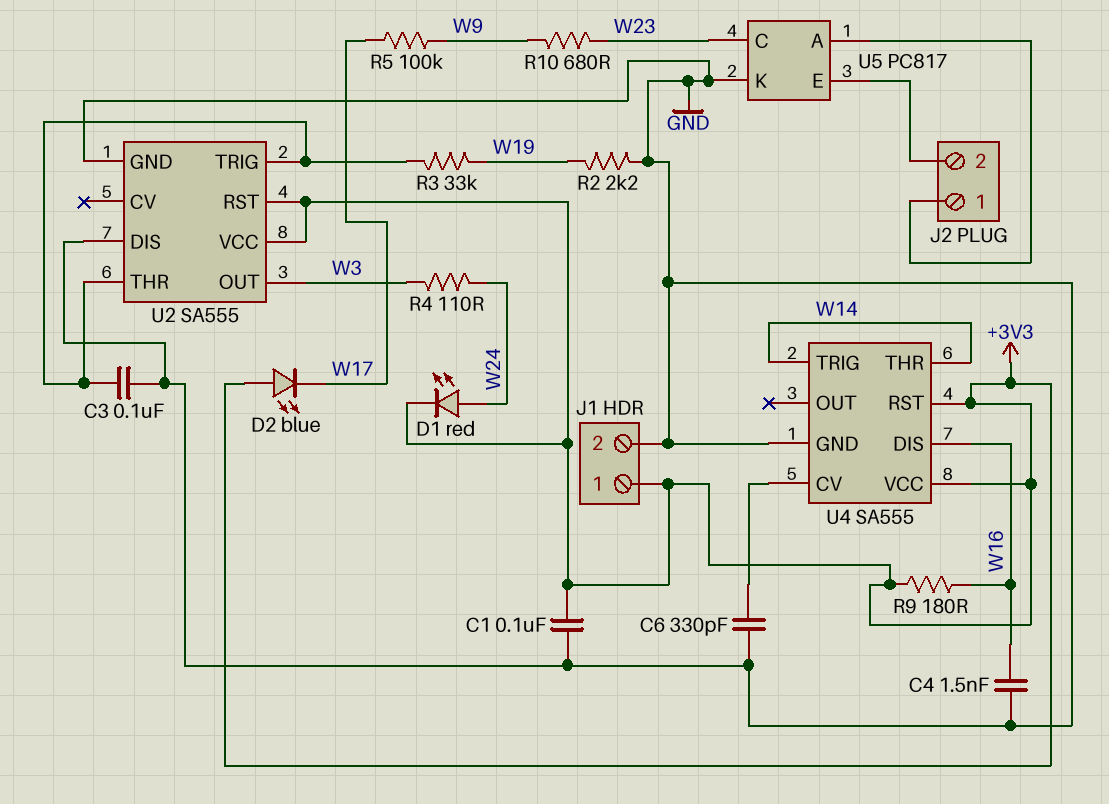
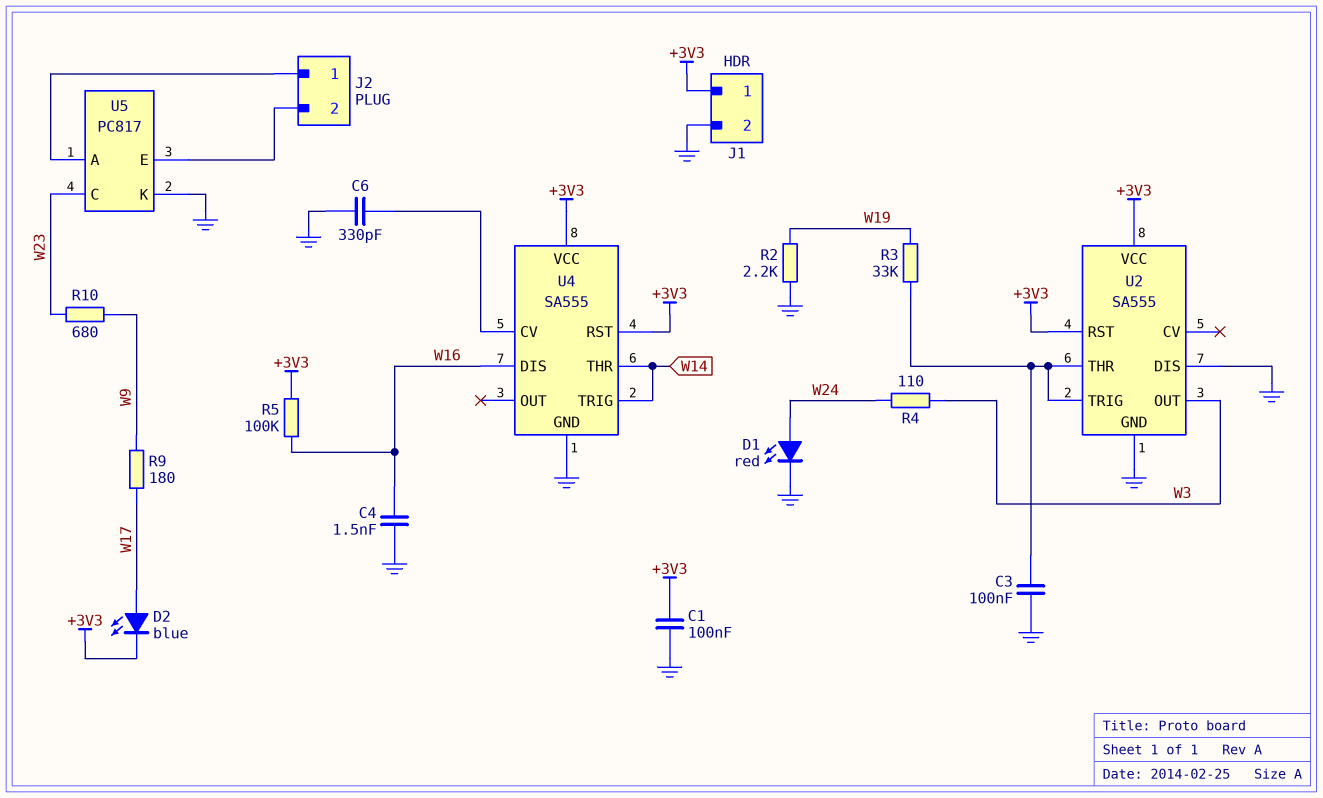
D1: LED red (A W24, K +3V3) -> LED red (A W24, K GND)
D2: LED blue (A +3V3, K W17) -> LED blue (A W17, K +3V3)
R5: 100k (W9, W17) -> 100k (+3V3, W16)
R9: 180 (+3V3, W16) -> 180 (W9, W17)

